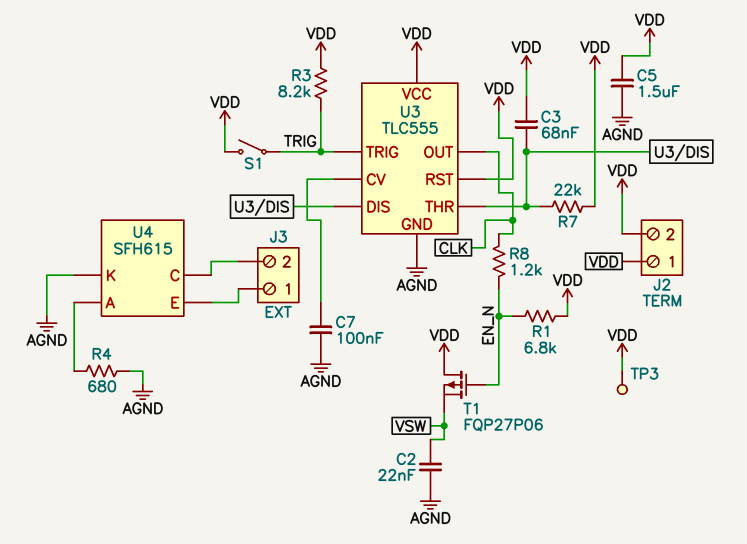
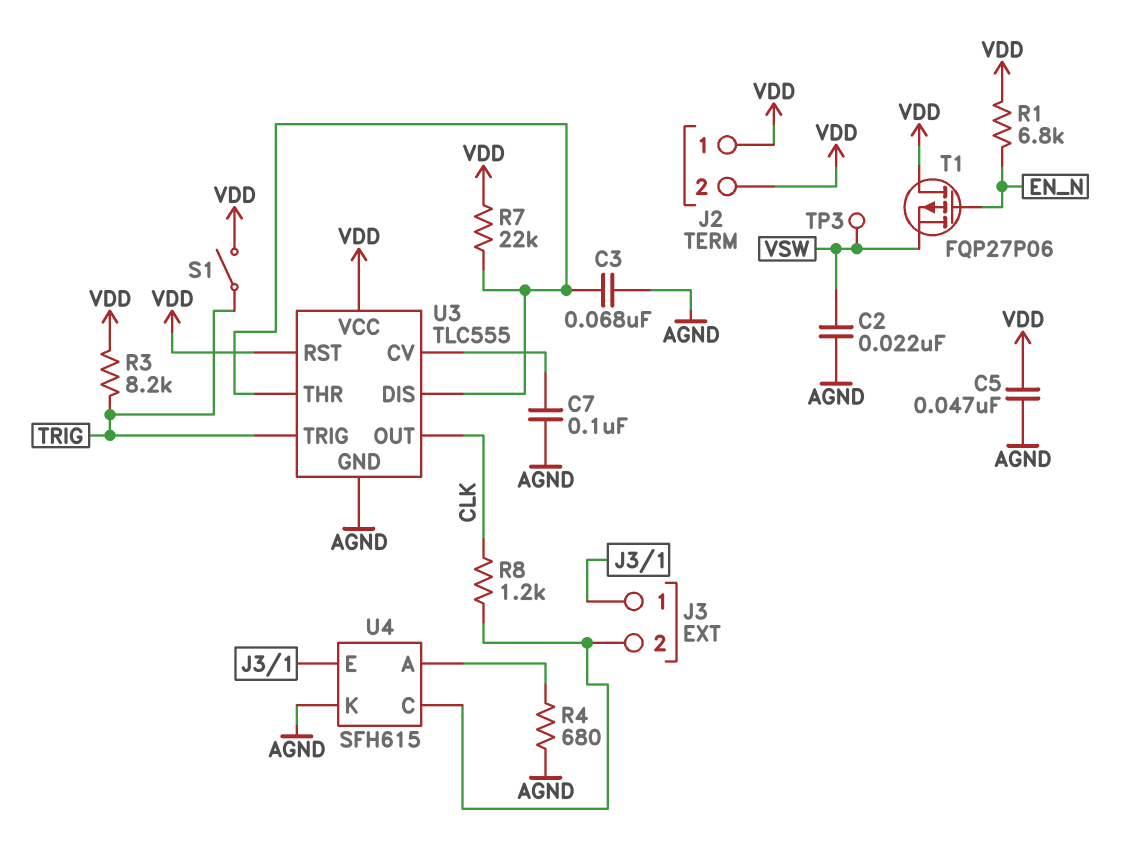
C3: 68nF (U3/DIS, VDD) -> 68nF (AGND, U3/DIS)
C5: 1.5uF (AGND, VDD) -> 47nF (AGND, VDD)
R8: 1.2k (CLK, EN_N) -> 1.2k (CLK, J3/2)
TP3: test point (VDD) -> test point (VSW)

